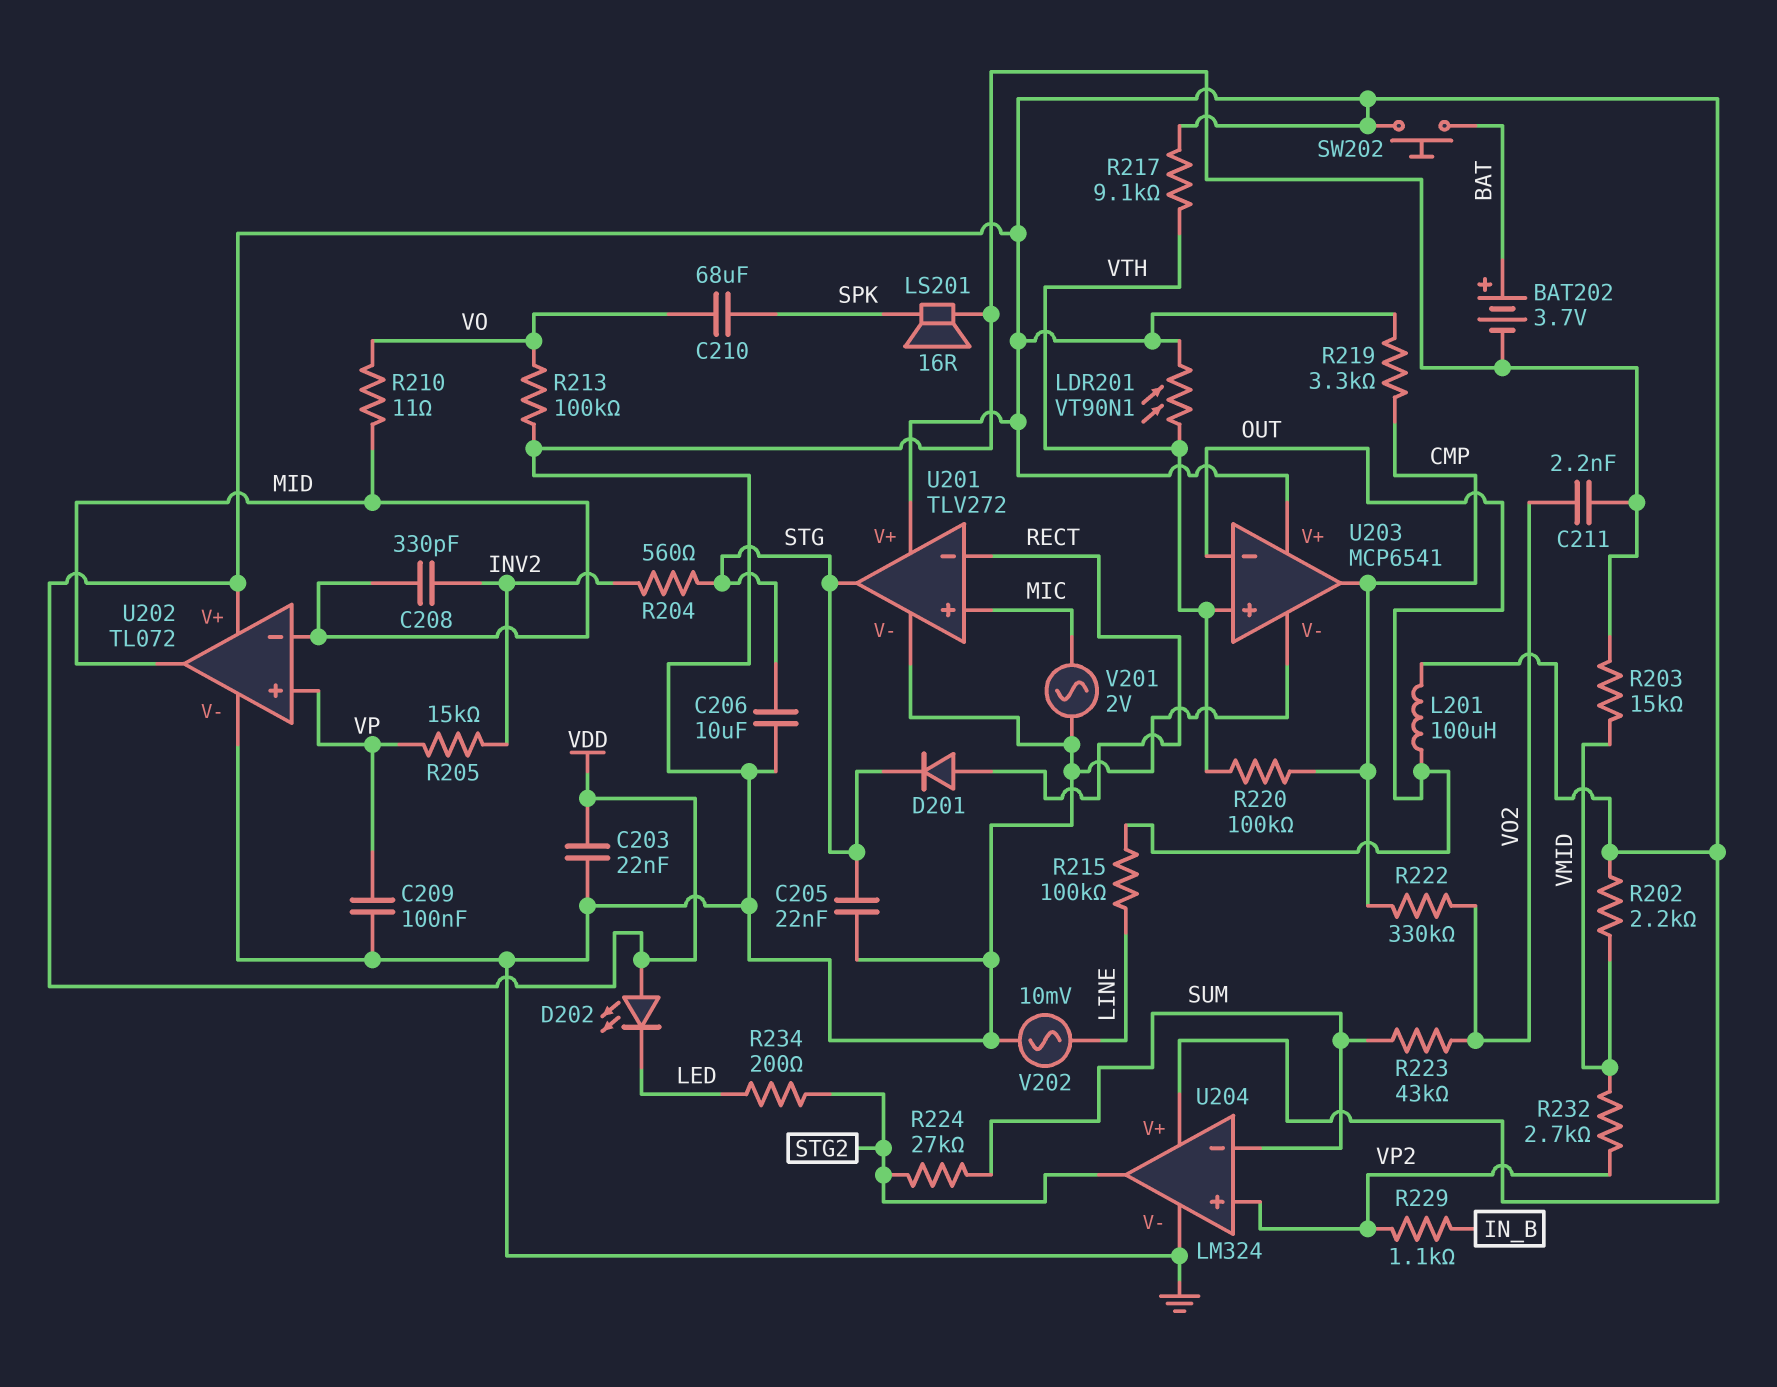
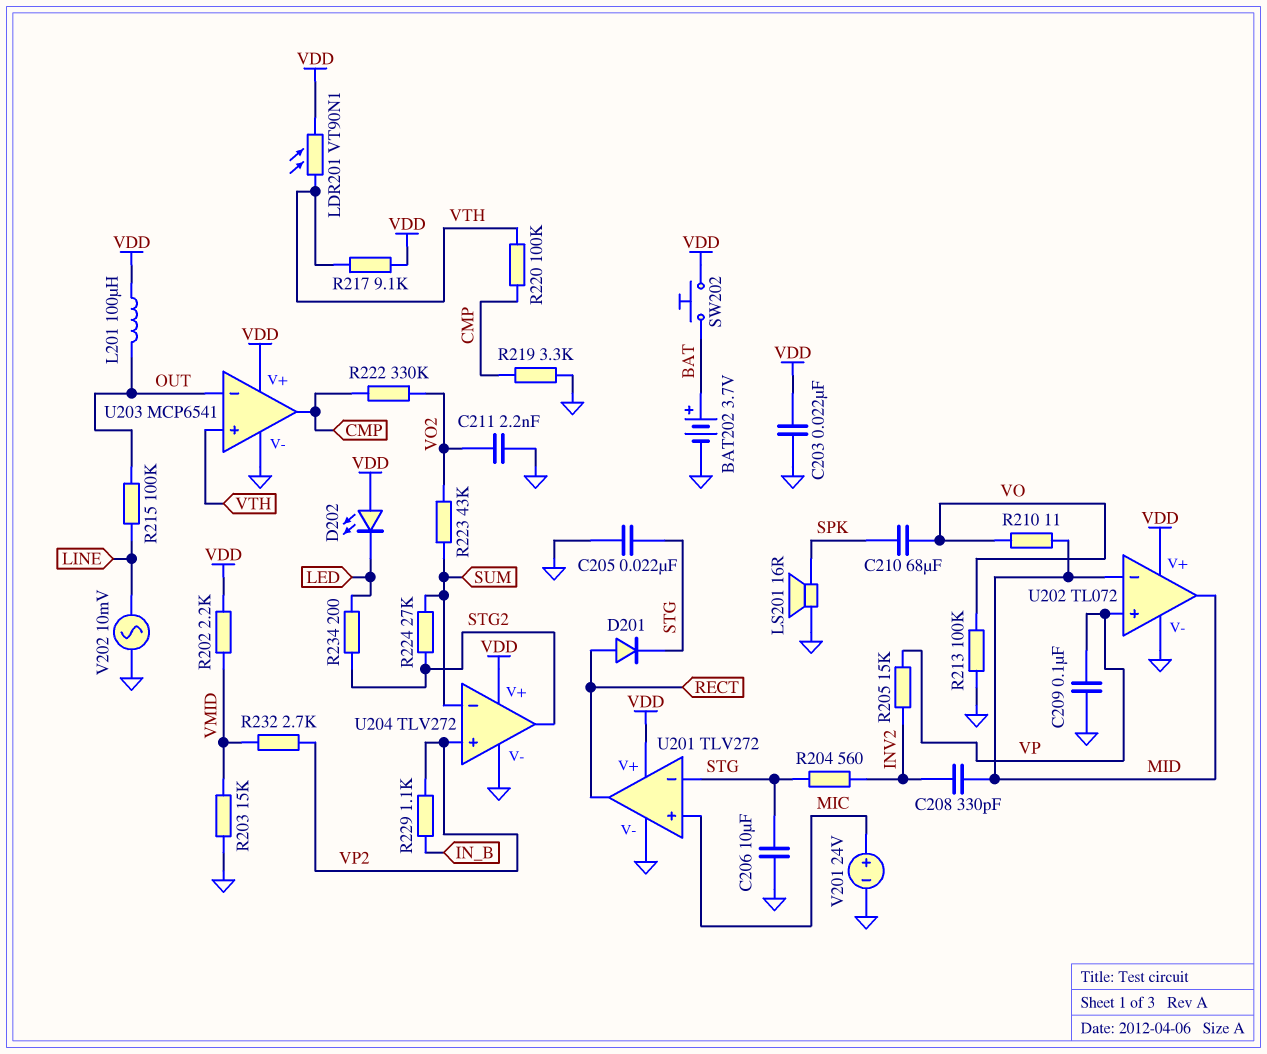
R219: 3.3k (CMP, VDD) -> 3.3k (CMP, GND)
U201 pin in-: RECT -> STG
U201 pin out: STG -> RECT
U204: LM324 -> TLV272
V201: AC 2V (GND, MIC) -> 24V (plus MIC, minus GND)

